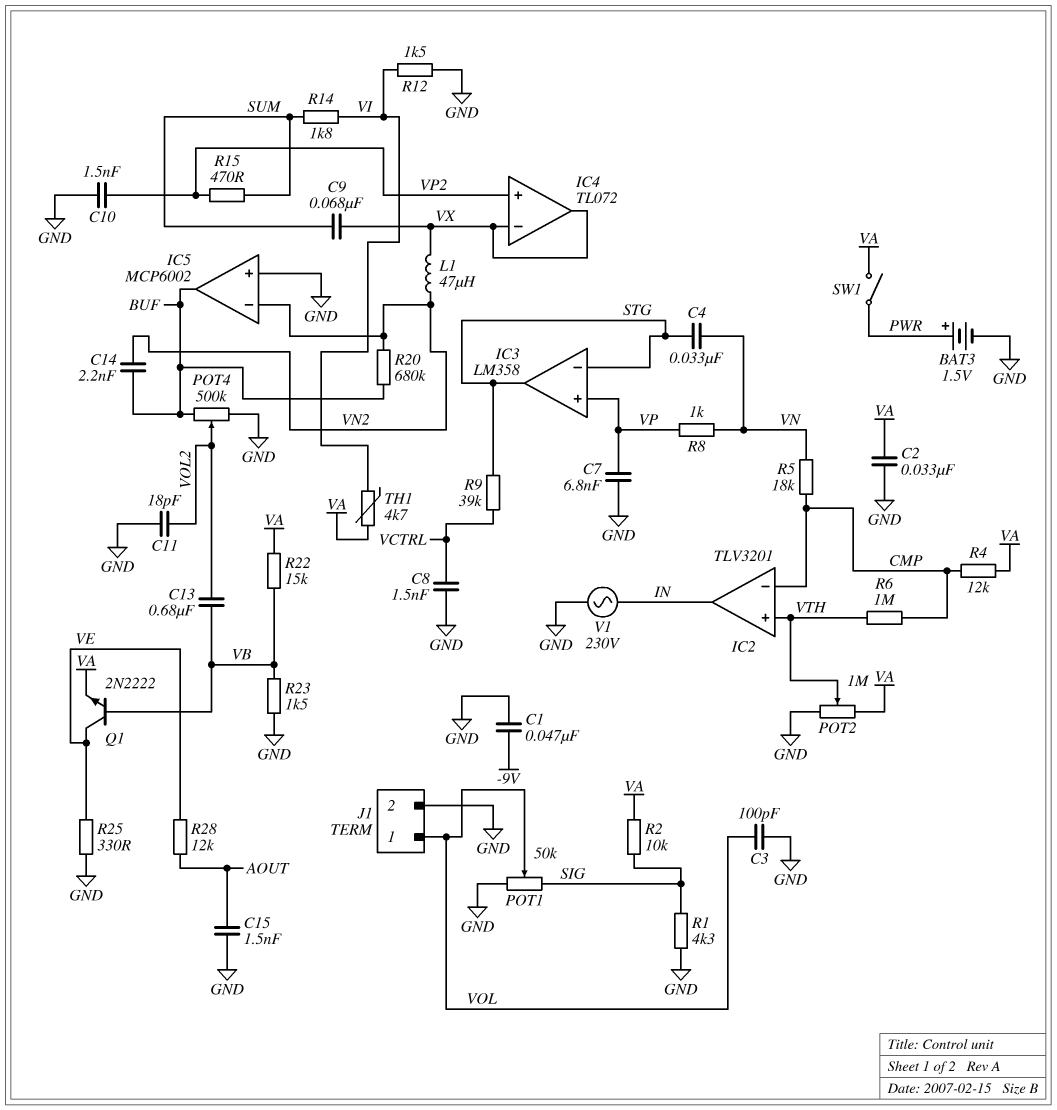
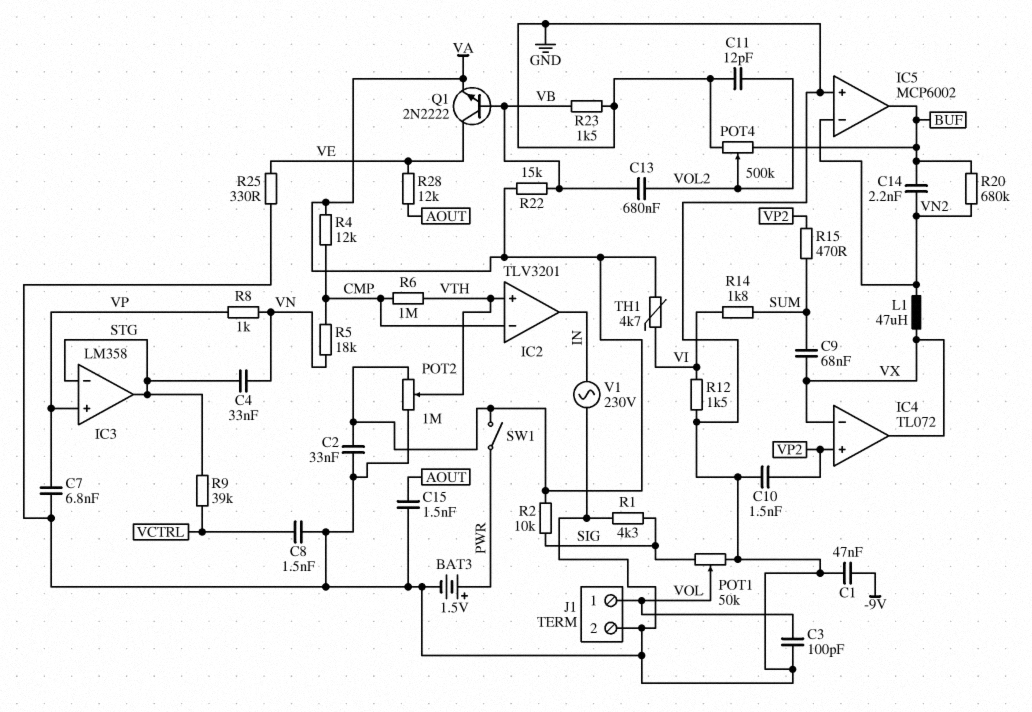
C11: 18pF (GND, VOL2) -> 12pF (GND, VOL2)

